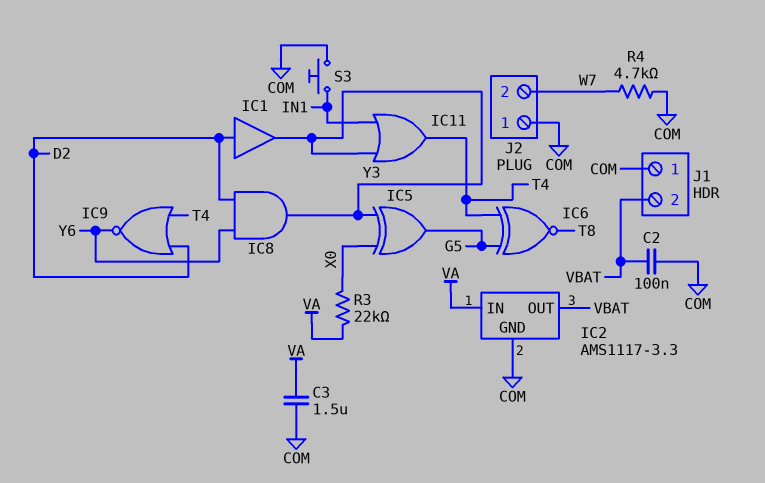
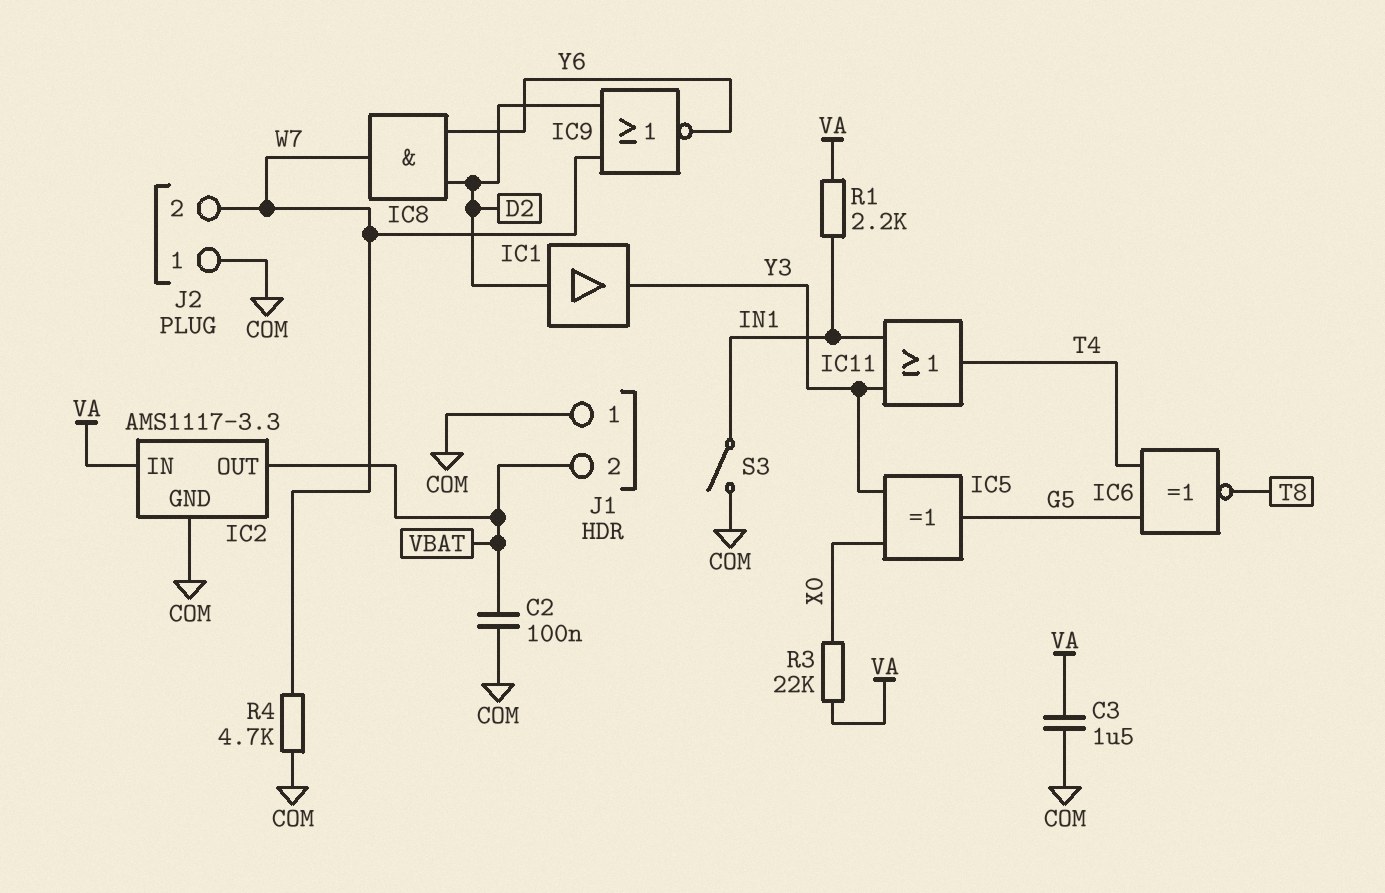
IC8: AND (in D2, in Y6, out Y3) -> AND (in D2, in Y6, out W7)
IC9: NOR (in D2, in T4, out Y6) -> NOR (in D2, in W7, out Y6)
R1: none -> 2.2k (IN1, VA)
S3: button (COM, IN1) -> switch (COM, IN1)

